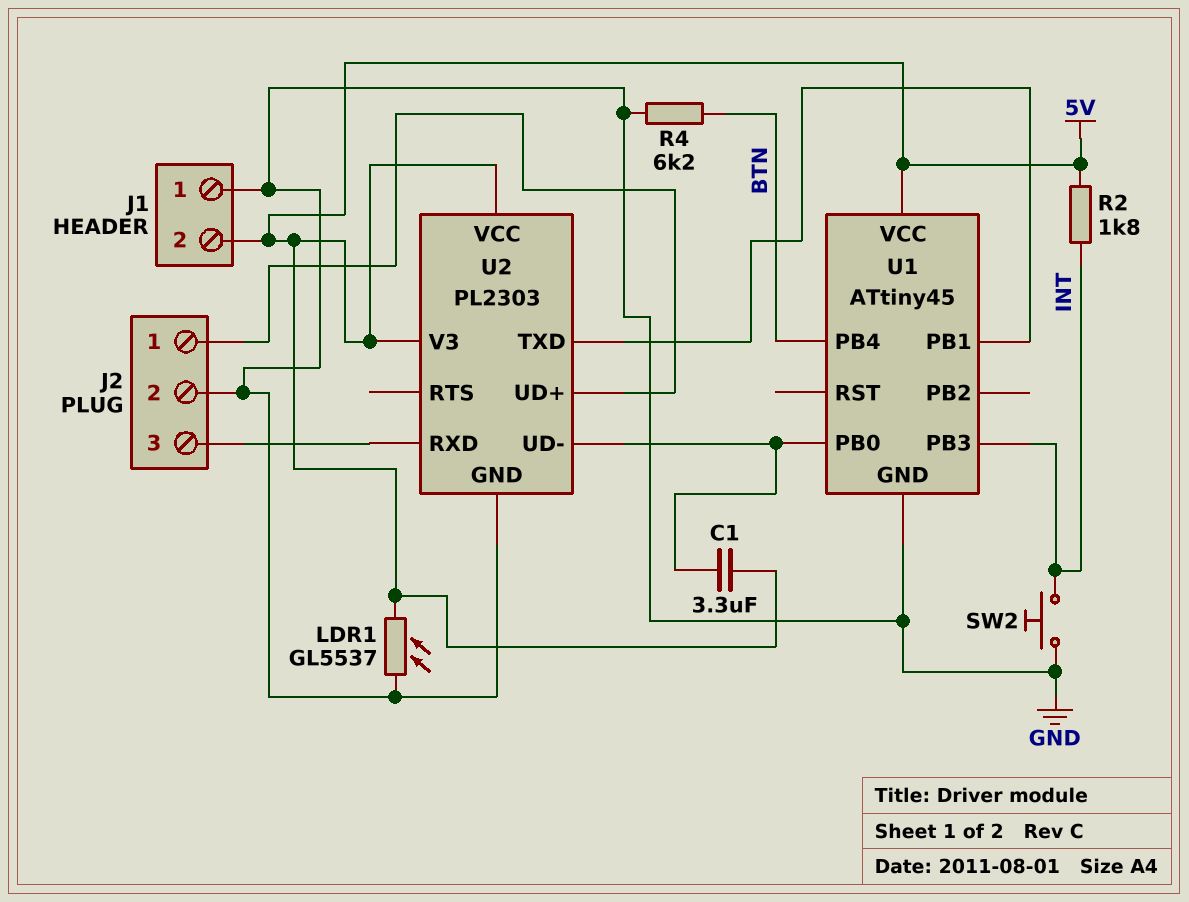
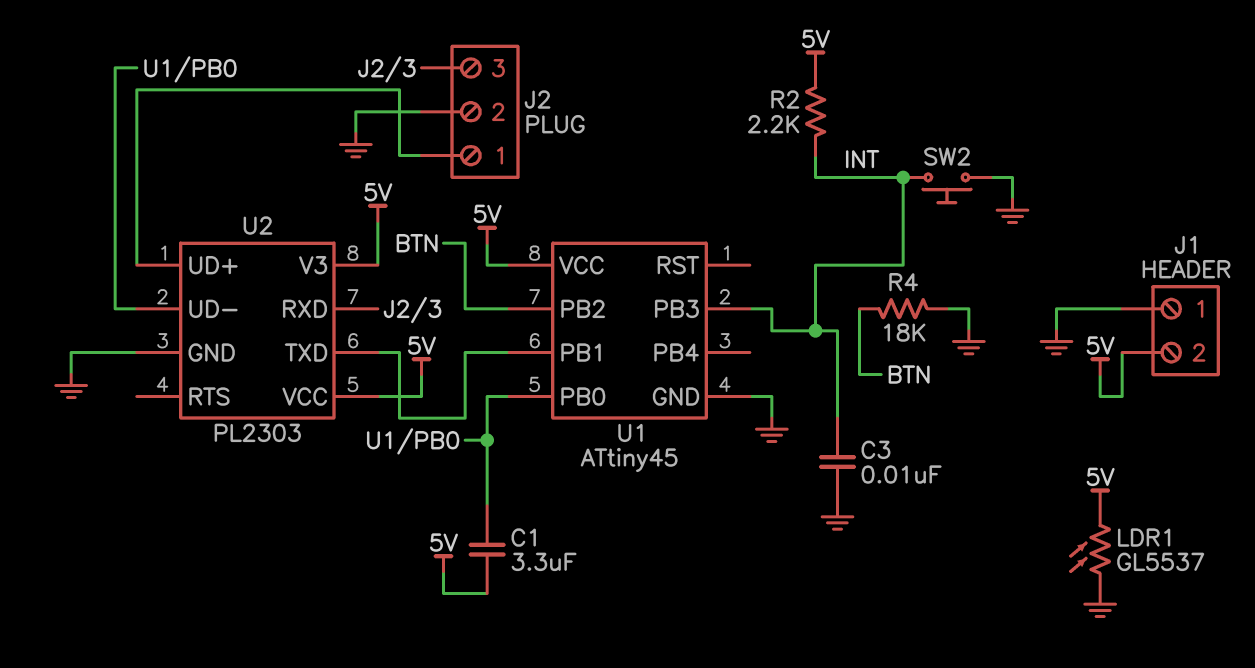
C3: none -> 10nF (GND, INT)
R2: 1.8k (5V, INT) -> 2.2k (5V, INT)
R4: 6.2k (BTN, GND) -> 18k (BTN, GND)
U1 pin PB2: none -> BTN
U1 pin PB4: BTN -> none

